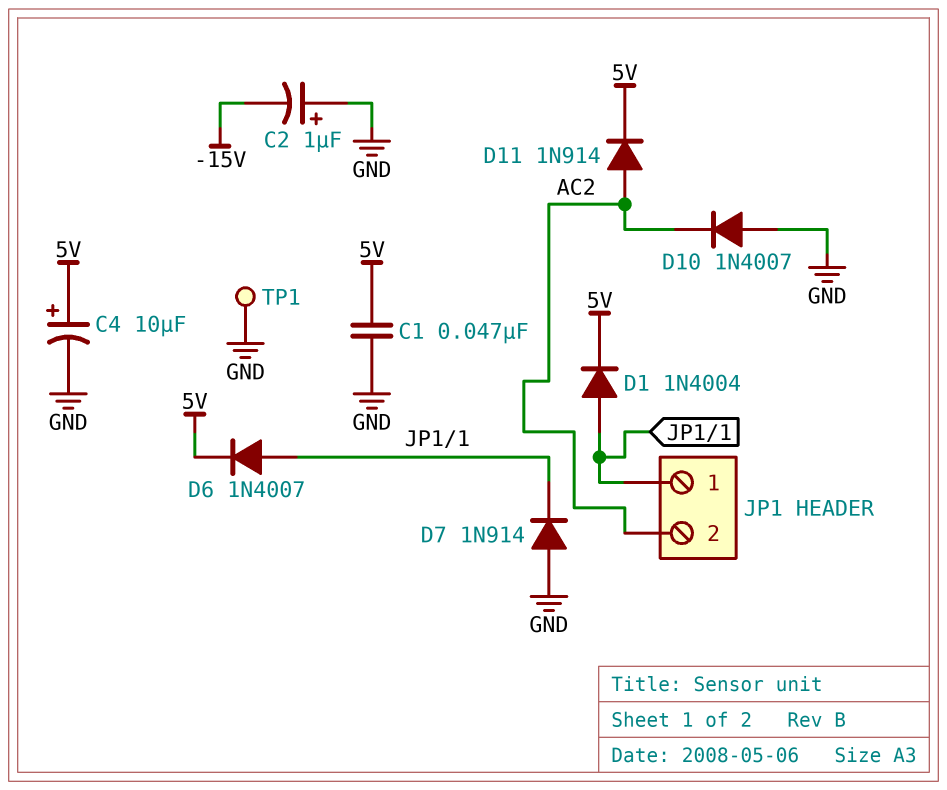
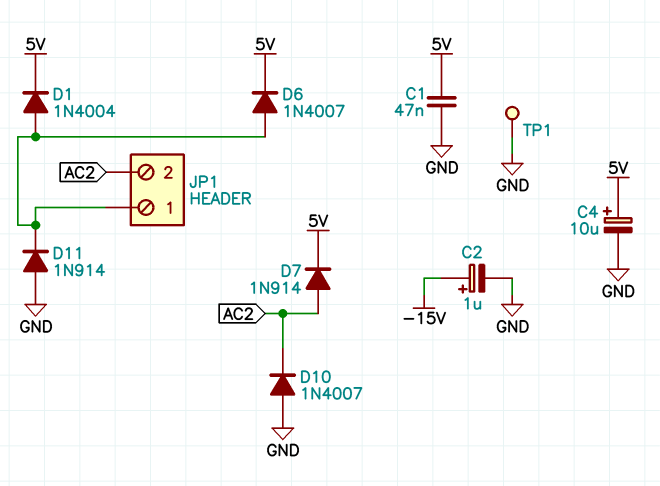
C2: 1uF (plus GND, minus -15V) -> 1uF (plus -15V, minus GND)
D7: diode 1N914 (A GND, K JP1/1) -> diode 1N914 (A AC2, K 5V)
D11: diode 1N914 (A AC2, K 5V) -> diode 1N914 (A GND, K JP1/1)

